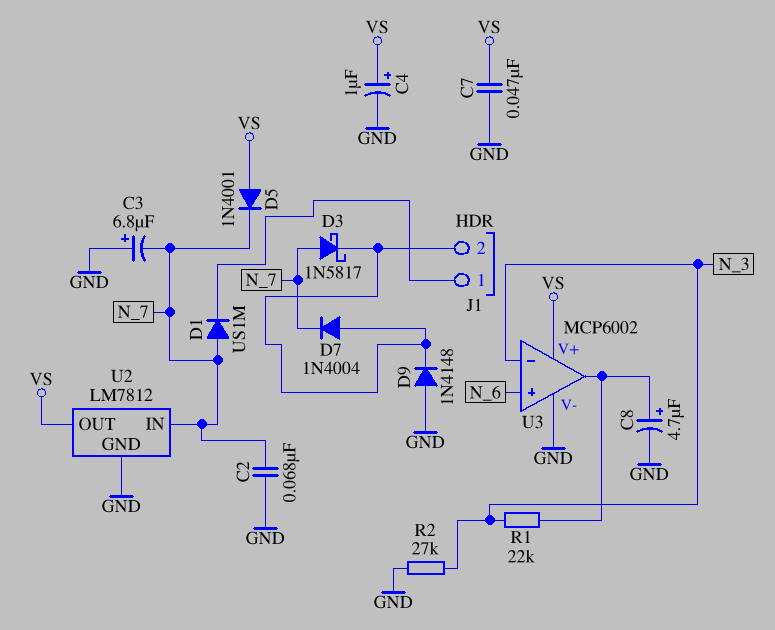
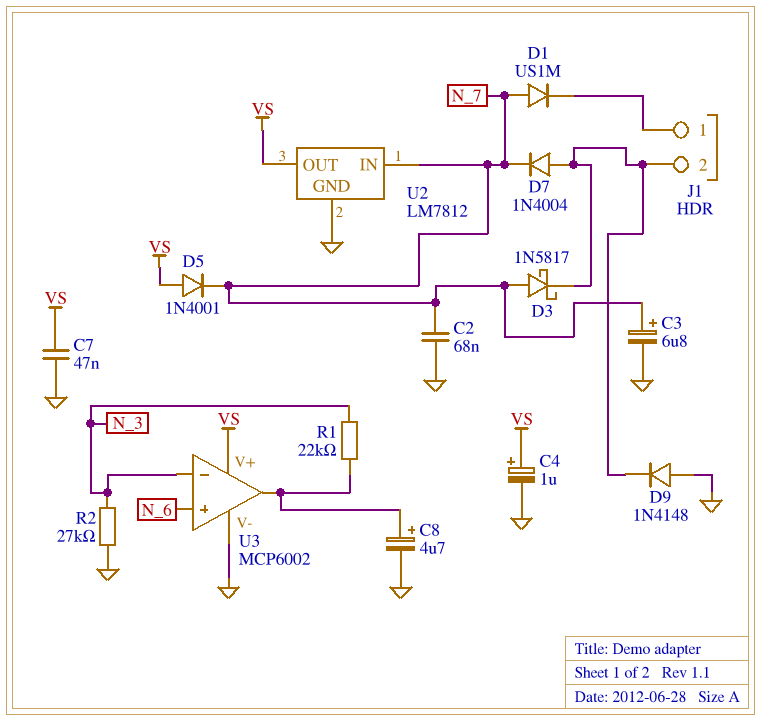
C3: 6.8uF (plus GND, minus N_7) -> 6.8uF (plus N_7, minus GND)

